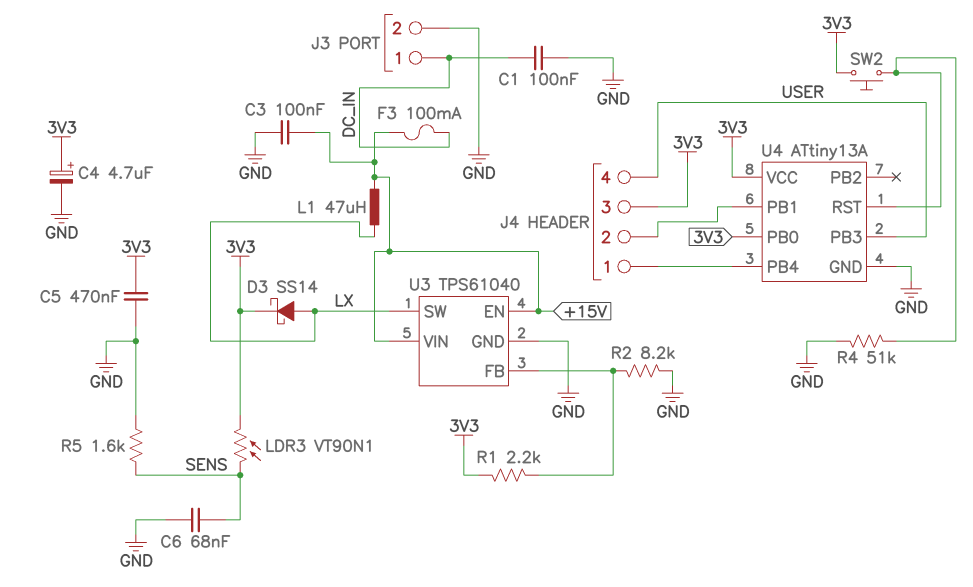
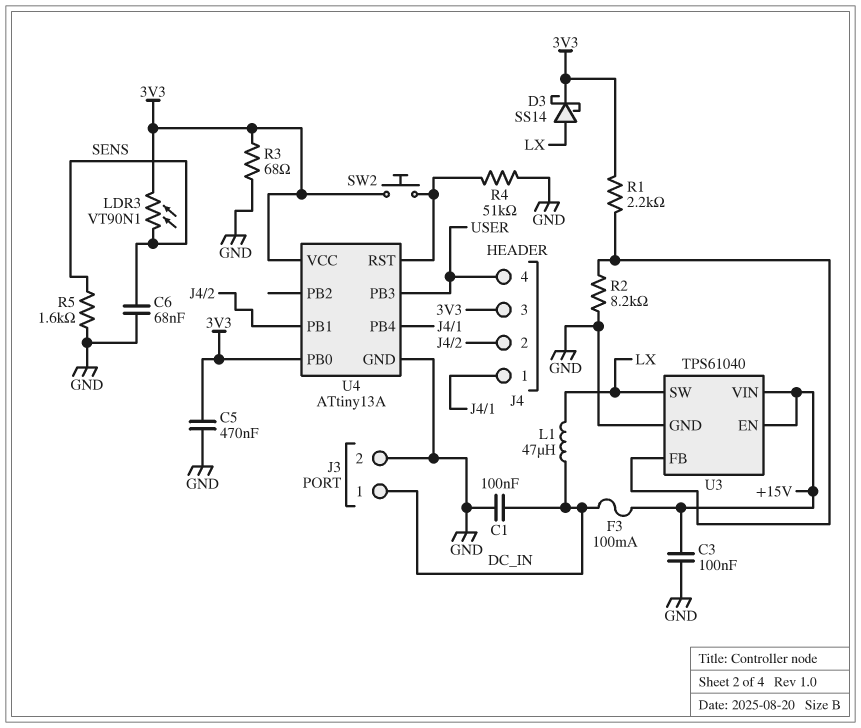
C4: 4.7uF (plus 3V3, minus GND) -> none
L1: 47uH (+15V, LX) -> 47uH (DC_IN, LX)
R3: none -> 68 (3V3, GND)

